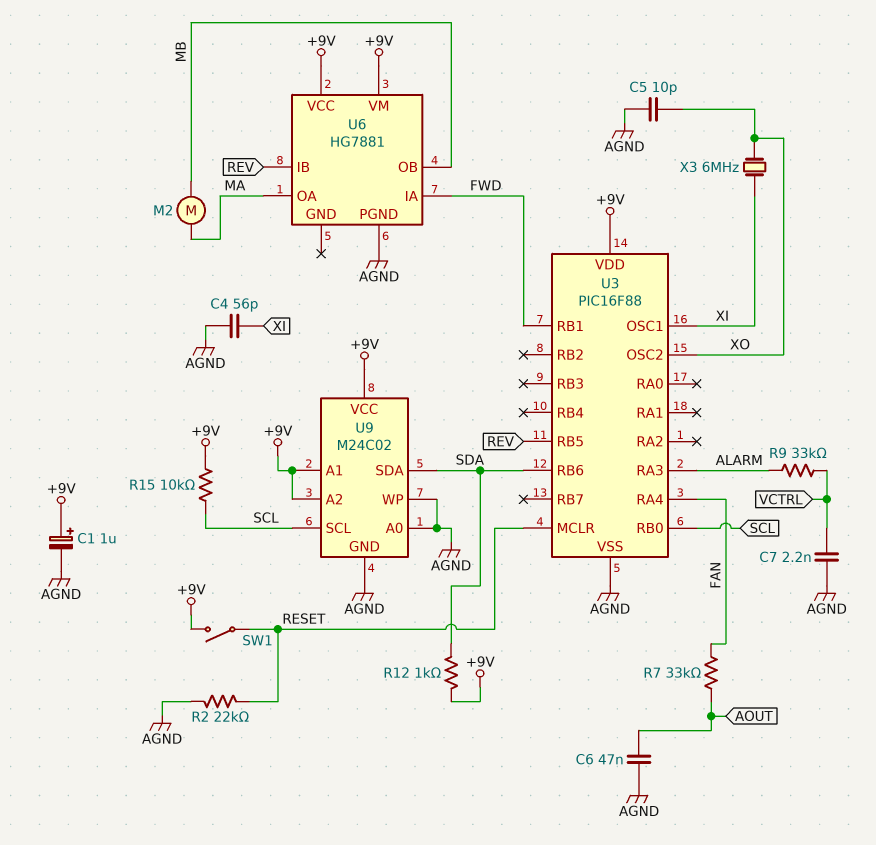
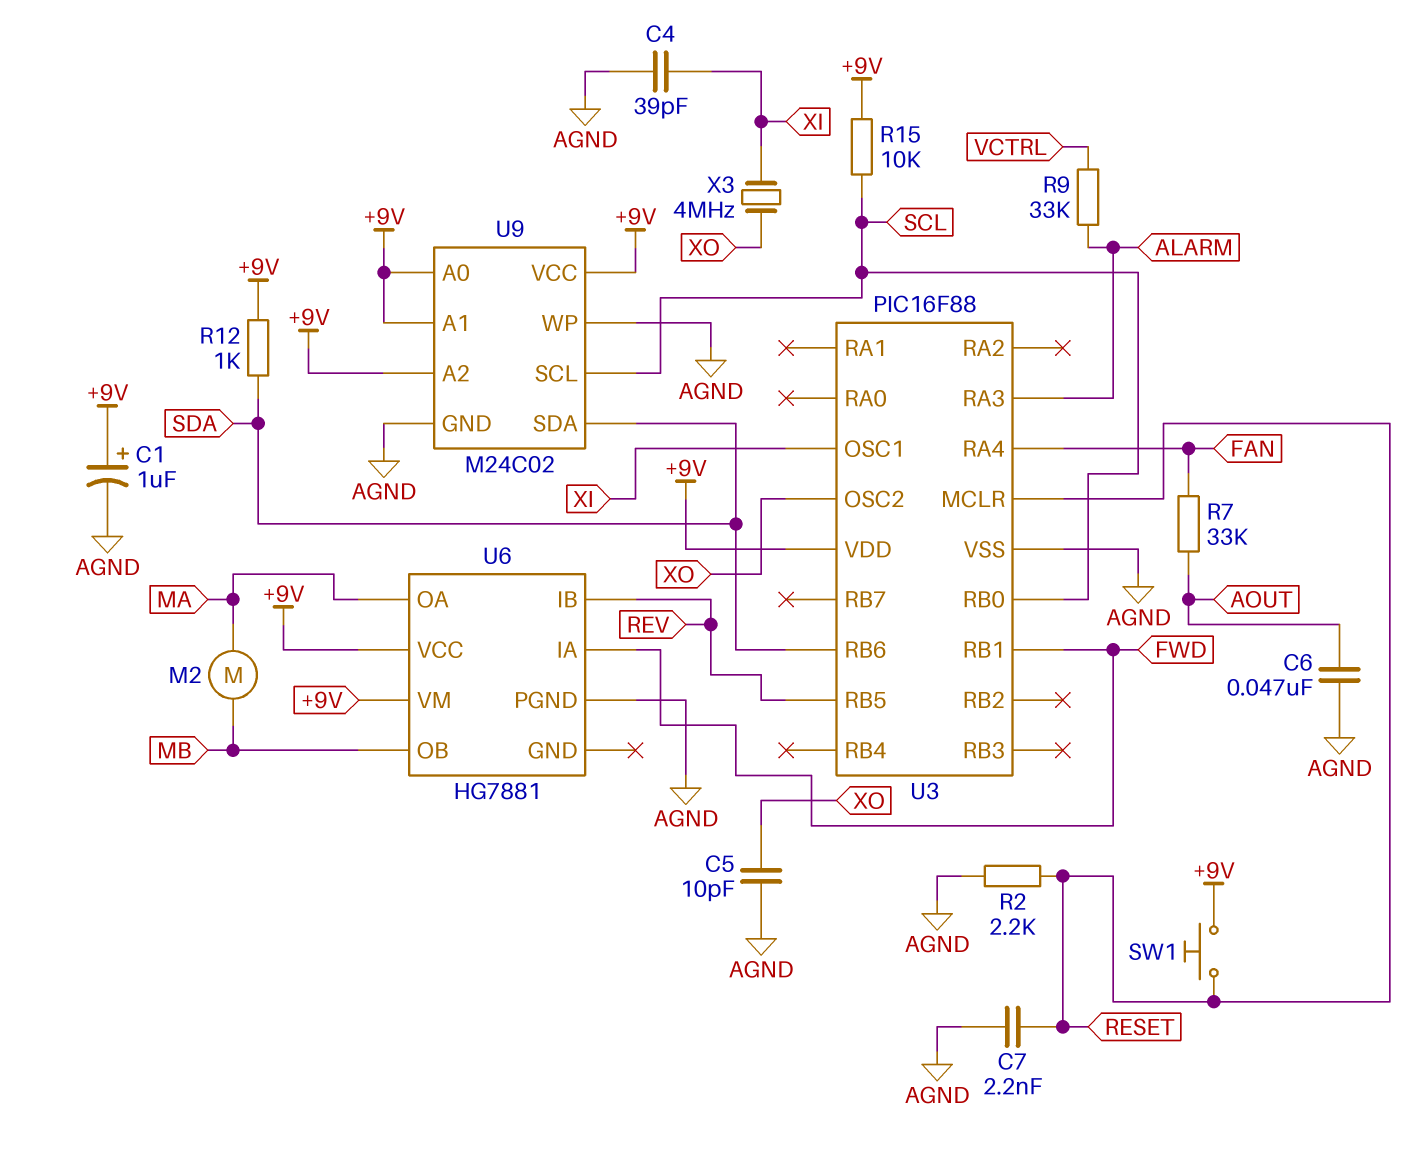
C4: 56pF (AGND, XI) -> 39pF (AGND, XI)
C7: 2.2nF (AGND, VCTRL) -> 2.2nF (AGND, RESET)
R2: 22k (AGND, RESET) -> 2.2k (AGND, RESET)
SW1: switch (+9V, RESET) -> button (+9V, RESET)
U9 pin A0: AGND -> +9V
X3: 6MHz (XI, XO) -> 4MHz (XI, XO)

